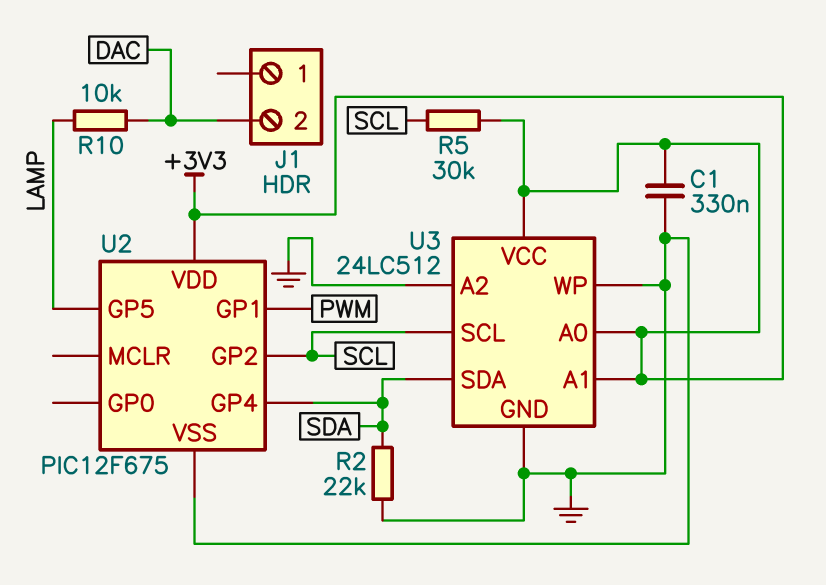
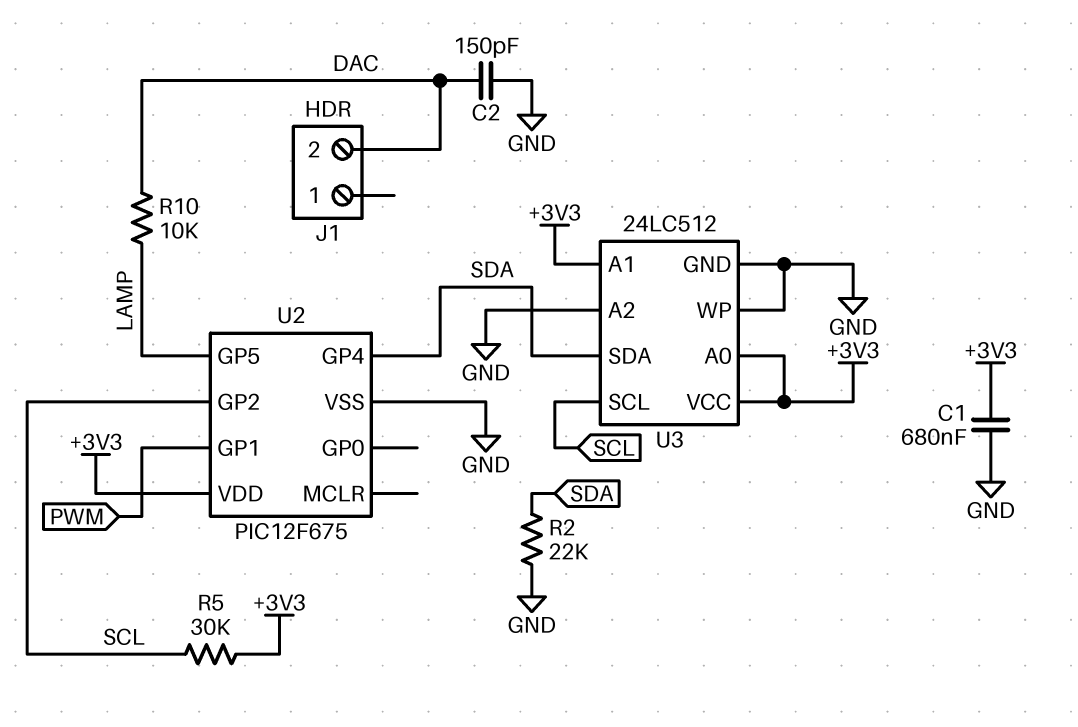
C1: 330nF (+3V3, GND) -> 680nF (+3V3, GND)
C2: none -> 150pF (DAC, GND)

